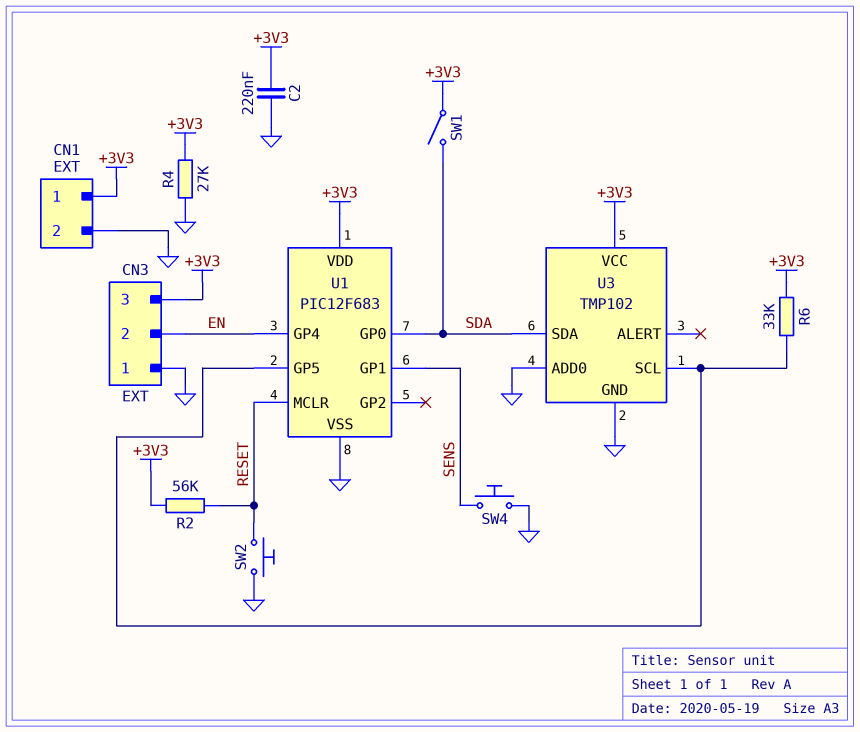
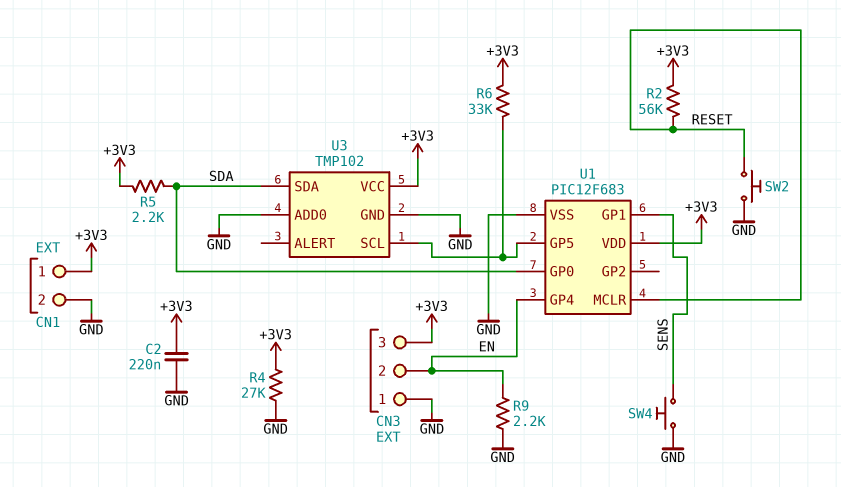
R5: none -> 2.2k (+3V3, SDA)
R9: none -> 2.2k (EN, GND)
SW1: switch (+3V3, SDA) -> none

